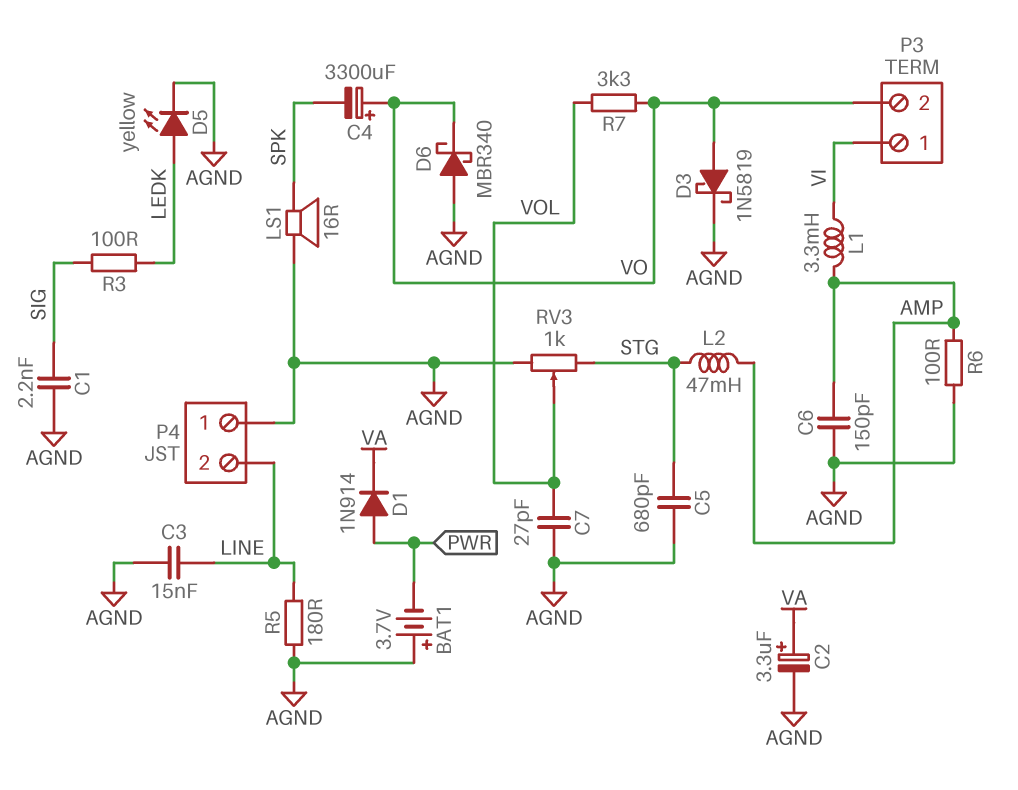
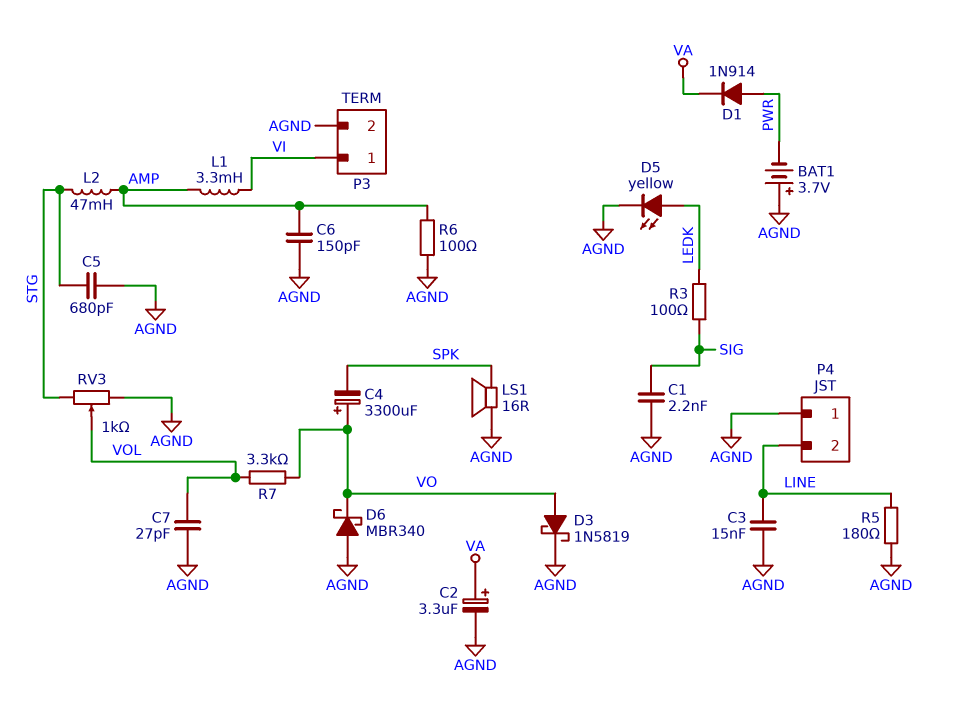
P3 pin 2: VO -> AGND

